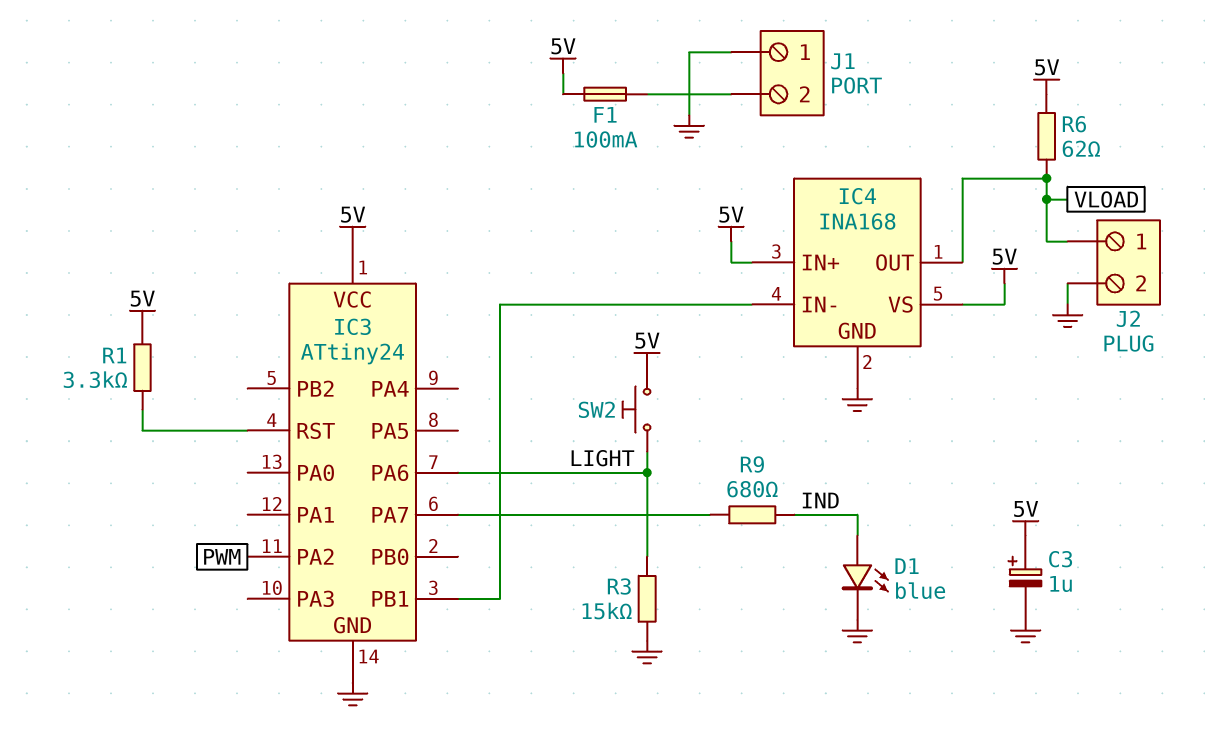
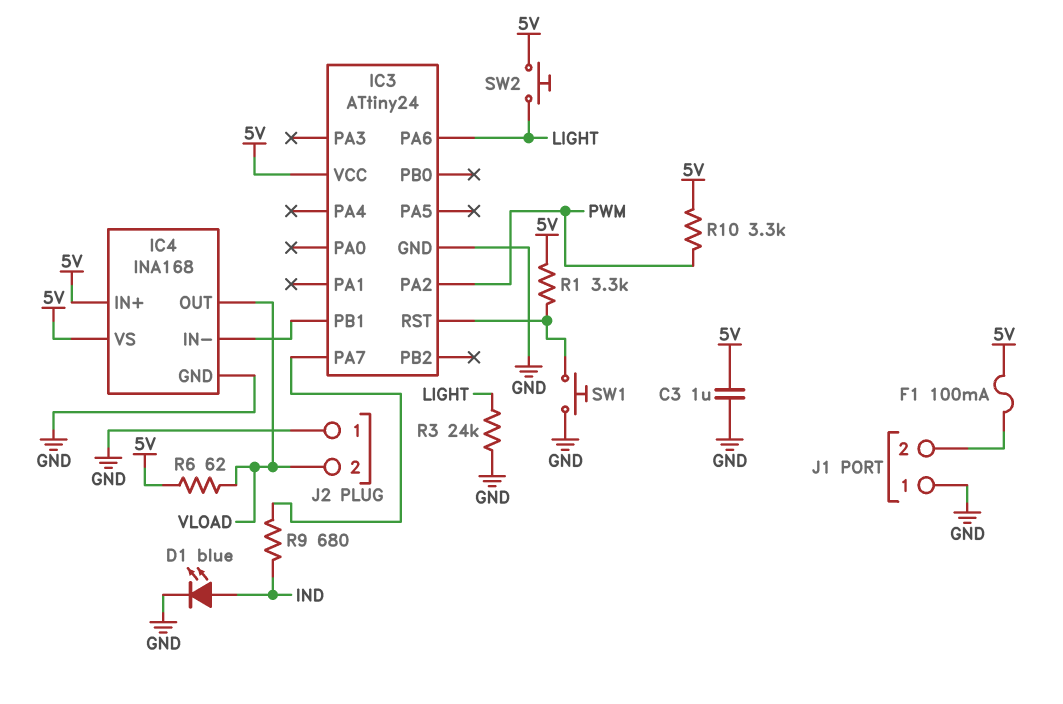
C3: 1uF (plus 5V, minus GND) -> 1uF (5V, GND)
J2 pin 1: VLOAD -> GND
J2 pin 2: GND -> VLOAD
R3: 15k (GND, LIGHT) -> 24k (GND, LIGHT)
R10: none -> 3.3k (5V, PWM)
SW1: none -> button (GND, IC3/RST)

